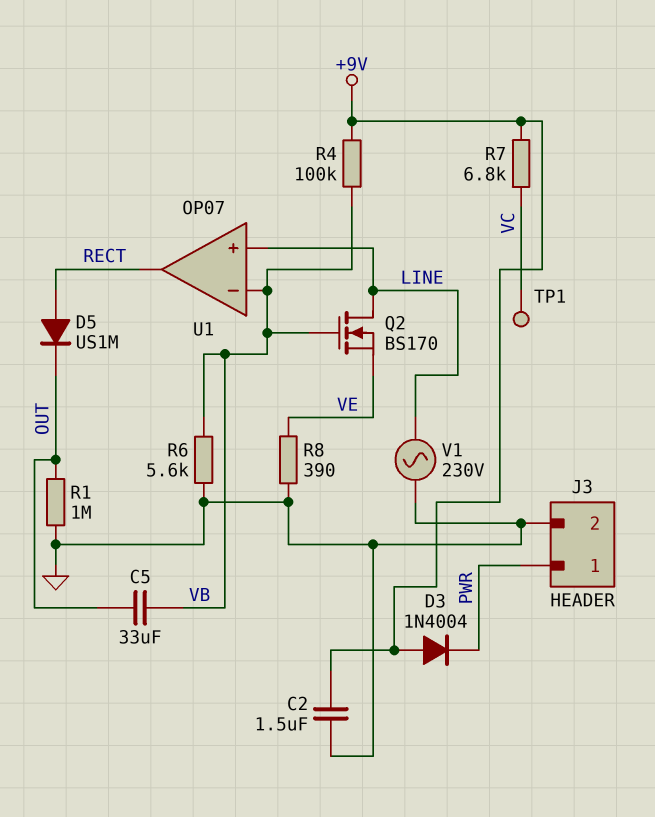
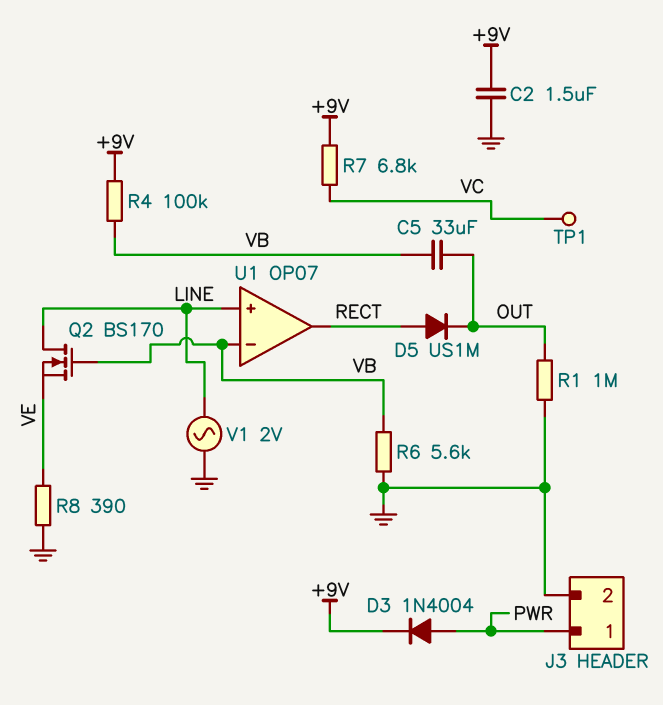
D3: diode 1N4004 (A +9V, K PWR) -> diode 1N4004 (A PWR, K +9V)
V1: AC 230V (GND, LINE) -> AC 2V (GND, LINE)

